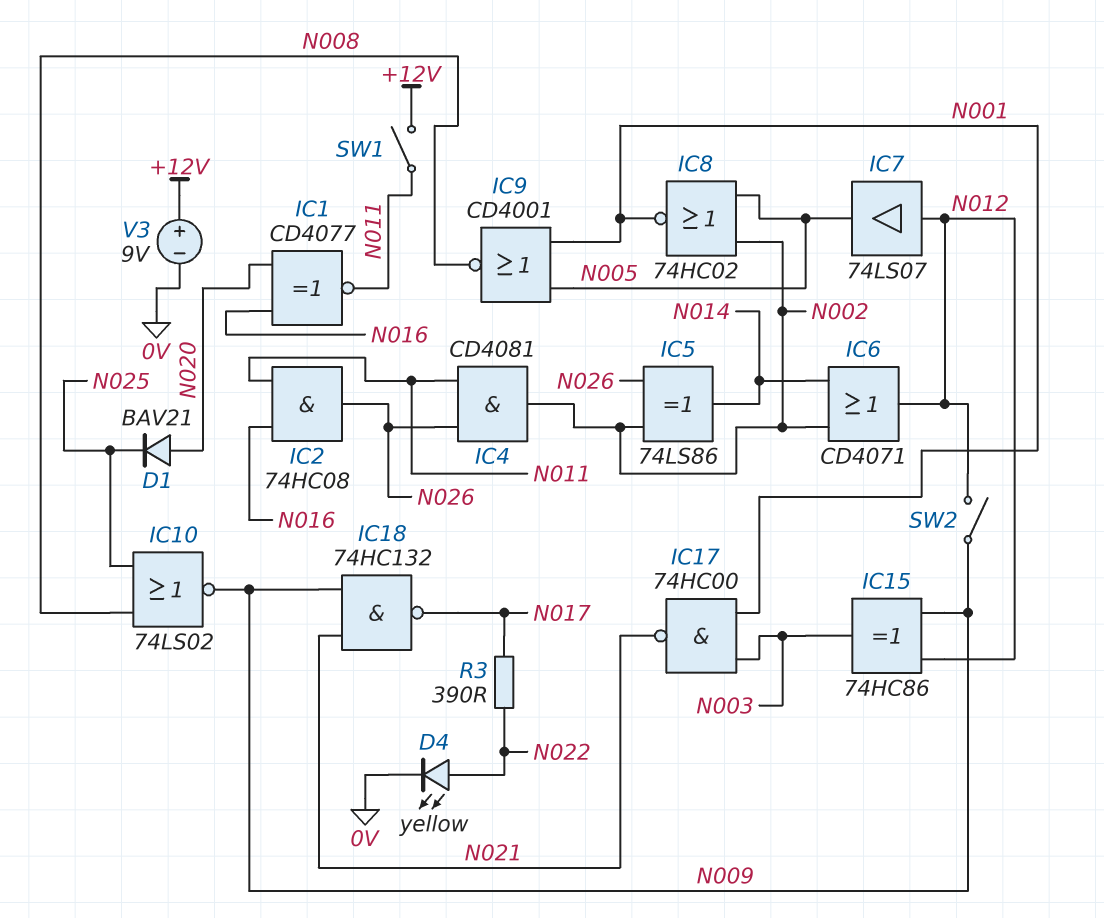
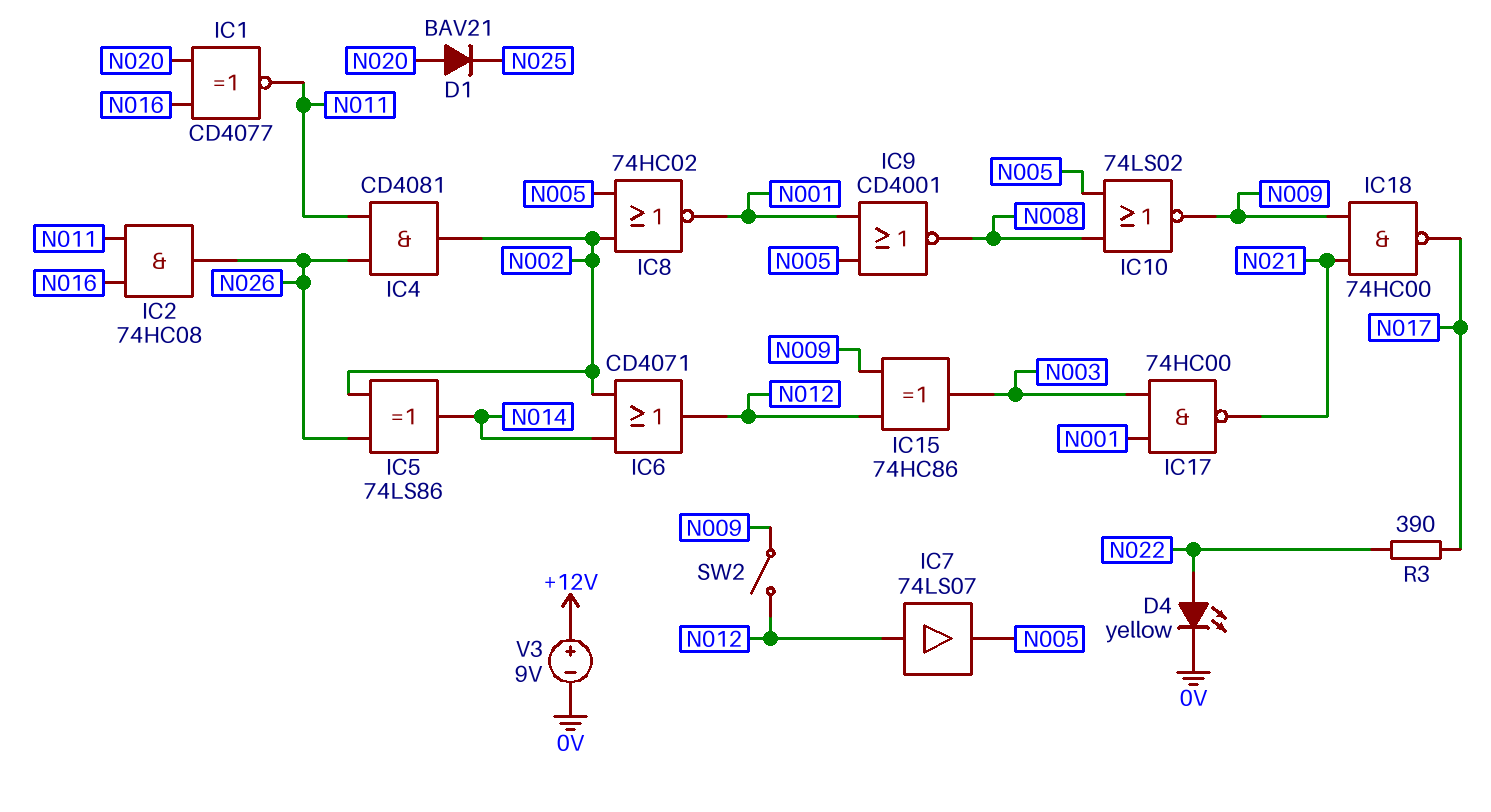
IC10: NOR 74LS02 (in N008, in N025, out N009) -> NOR 74LS02 (in N005, in N008, out N009)
IC18: NAND 74HC132 (in N009, in N021, out N017) -> NAND 74HC00 (in N009, in N021, out N017)
SW1: switch (+12V, N011) -> none

